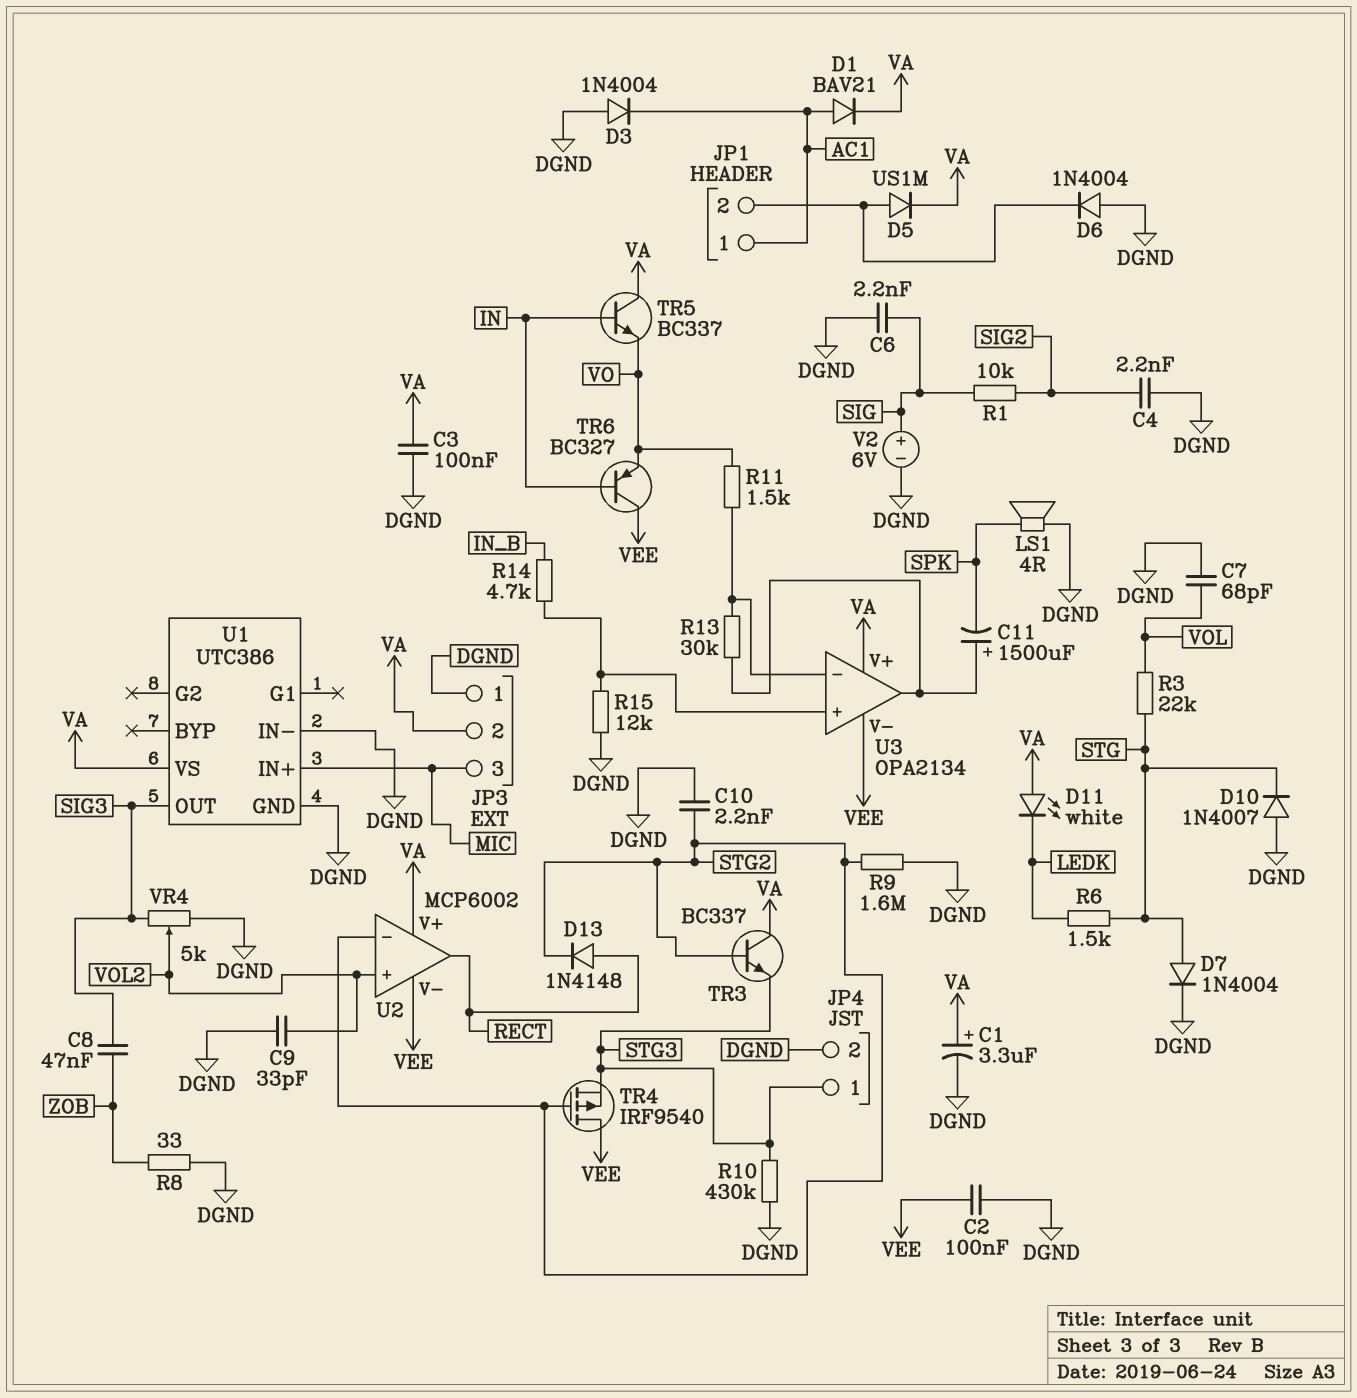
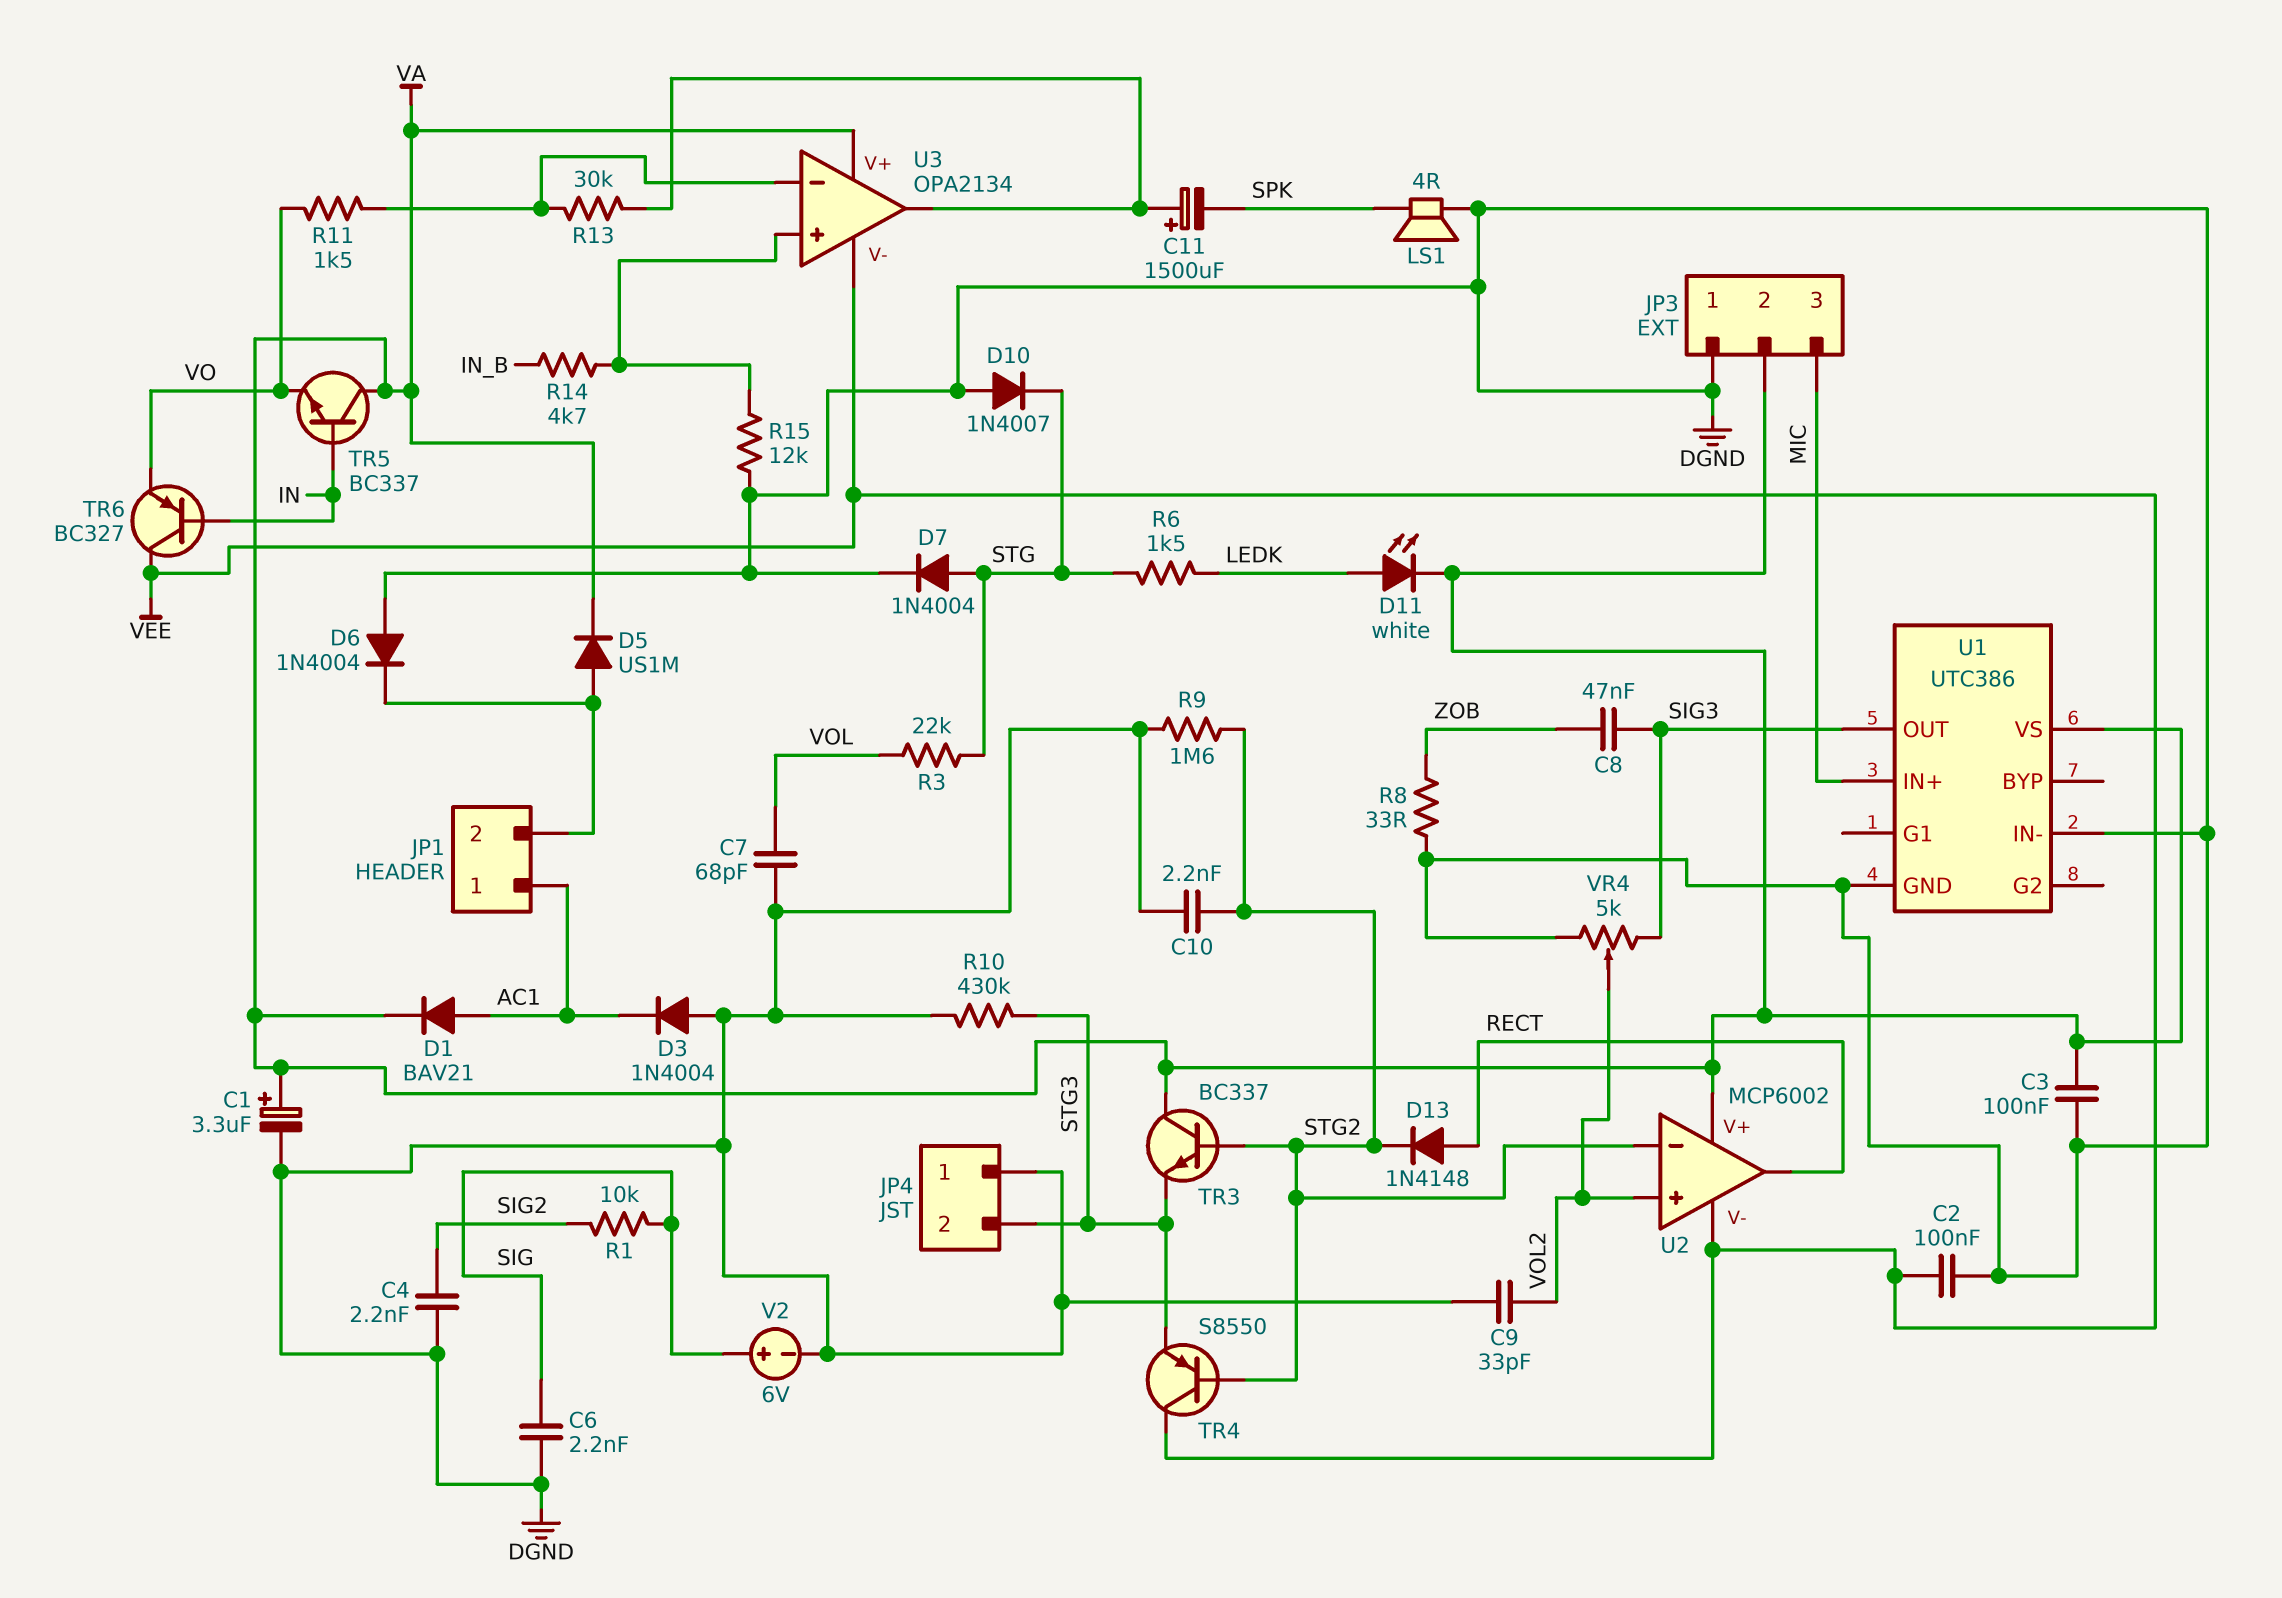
D11: LED white (A VA, K LEDK) -> LED white (A LEDK, K VA)
JP4 pin 1: STG3 -> DGND
JP4 pin 2: DGND -> STG3
TR4: PMOS IRF9540 (G STG2, D VEE, S STG3) -> PNP S8550 (B STG2, C VEE, E STG3)

